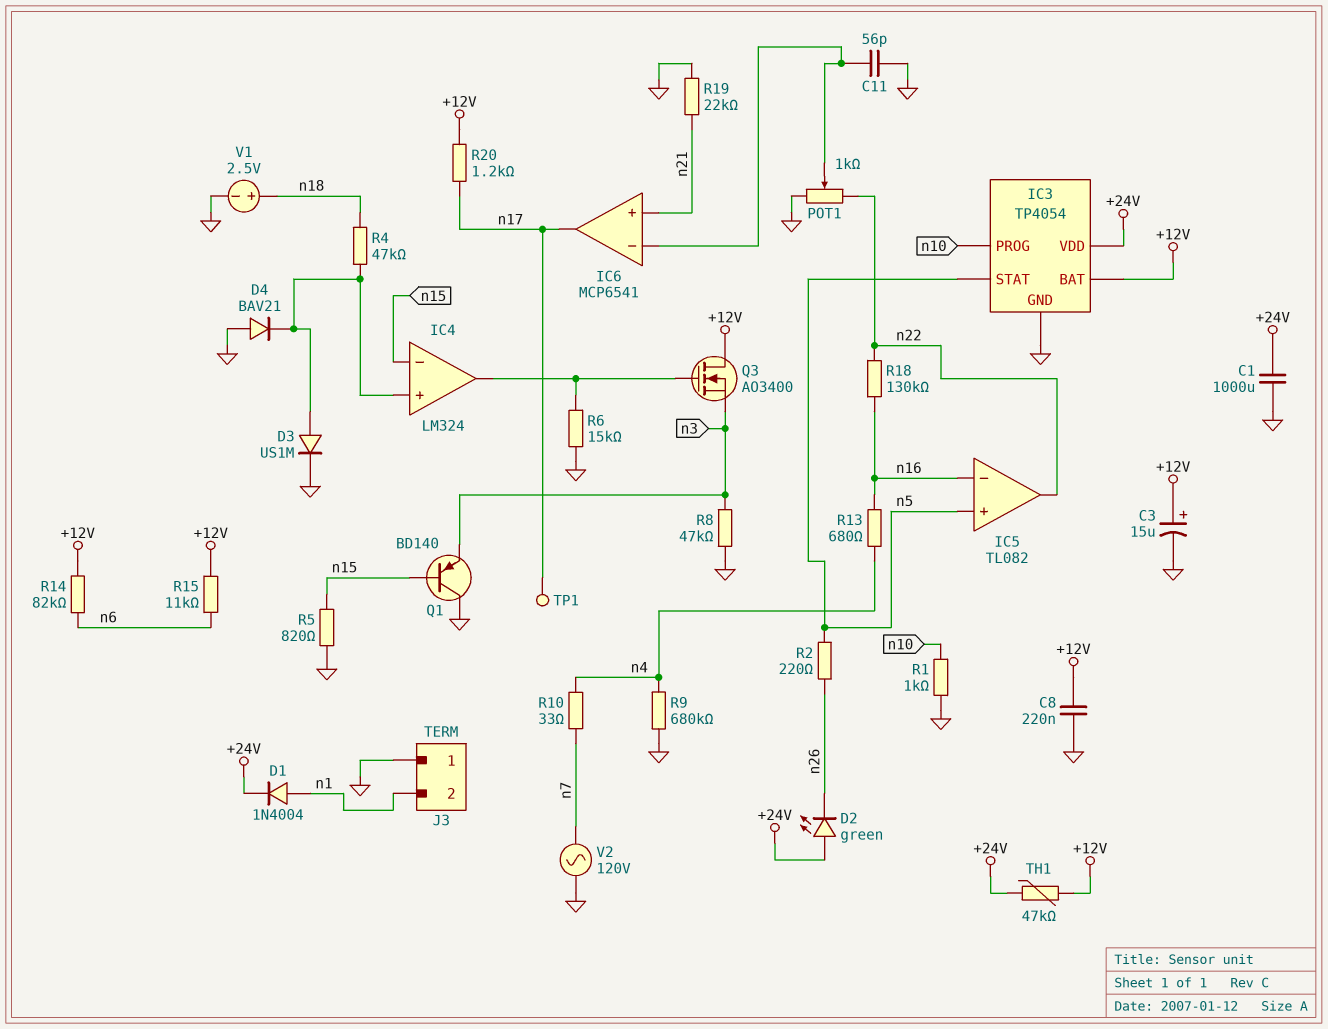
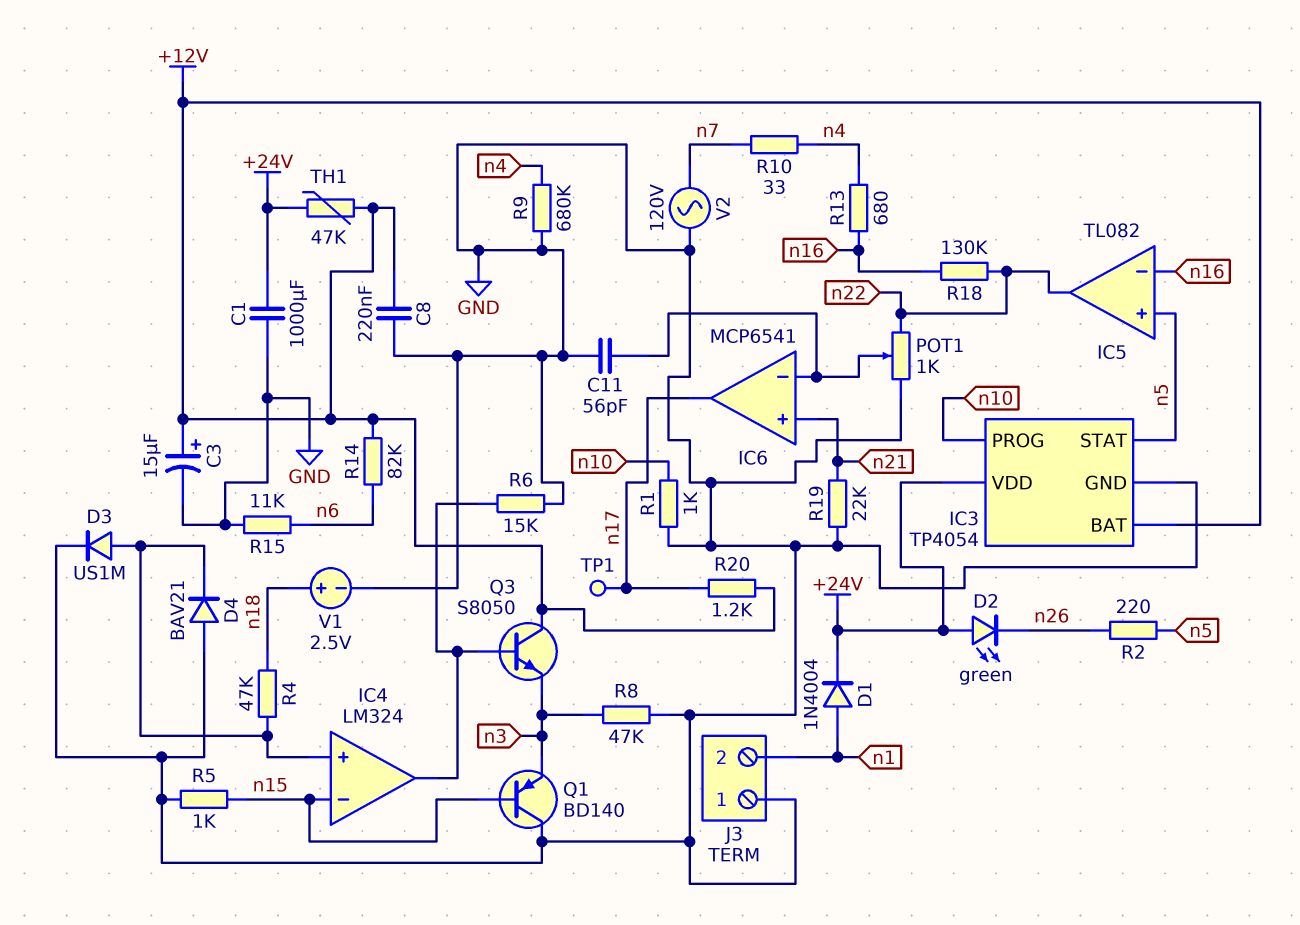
Q3: NMOS AO3400 (G IC4/out, D +12V, S n3) -> NPN S8050 (B IC4/out, C +12V, E n3)
R5: 820 (GND, n15) -> 1k (GND, n15)
R15: 11k (+12V, n6) -> 11k (GND, n6)

